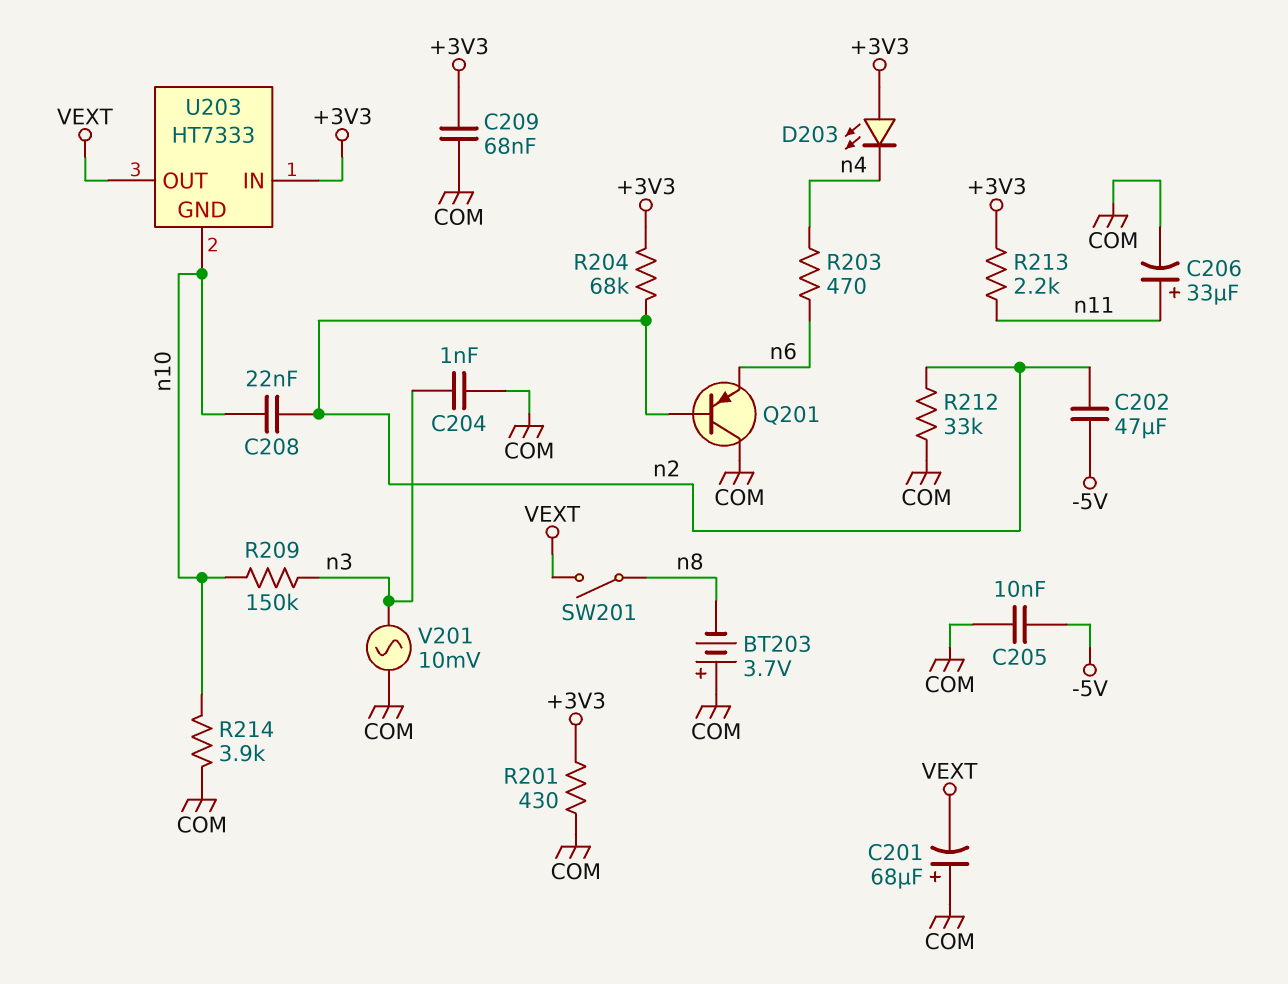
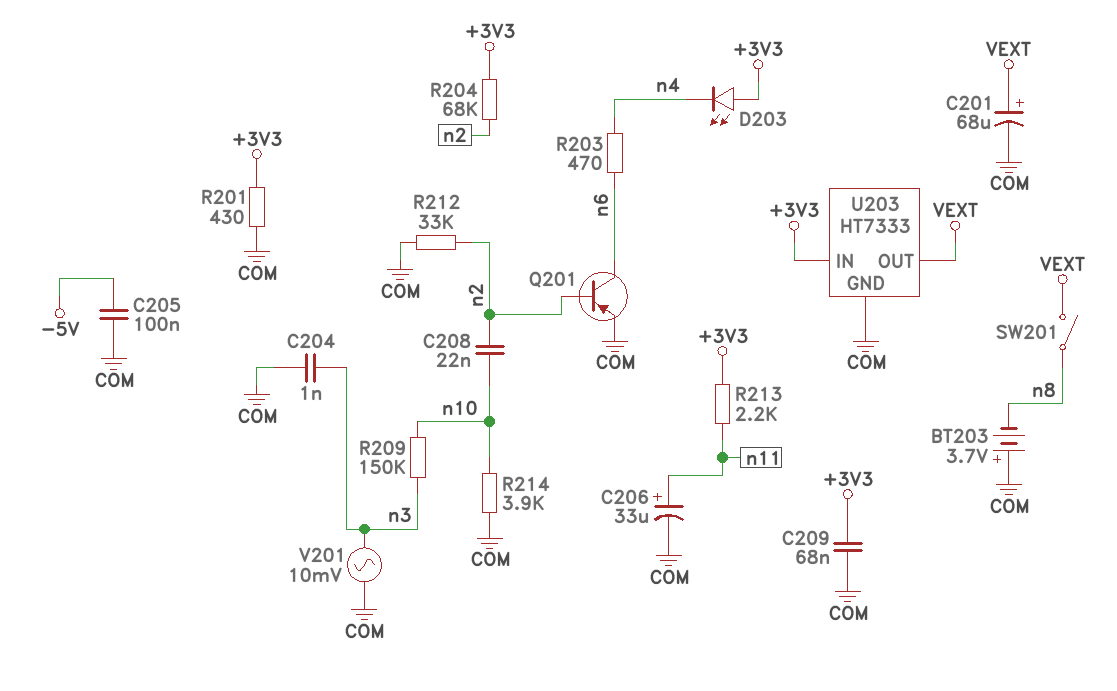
C201: 68uF (plus COM, minus VEXT) -> 68uF (plus VEXT, minus COM)
C202: 47uF (-5V, n2) -> none
C205: 10nF (-5V, COM) -> 100nF (-5V, COM)
Q201: PNP (B n2, C COM, E n6) -> PNP (B n2, C n6, E COM)
U203 pin GND: n10 -> COM

